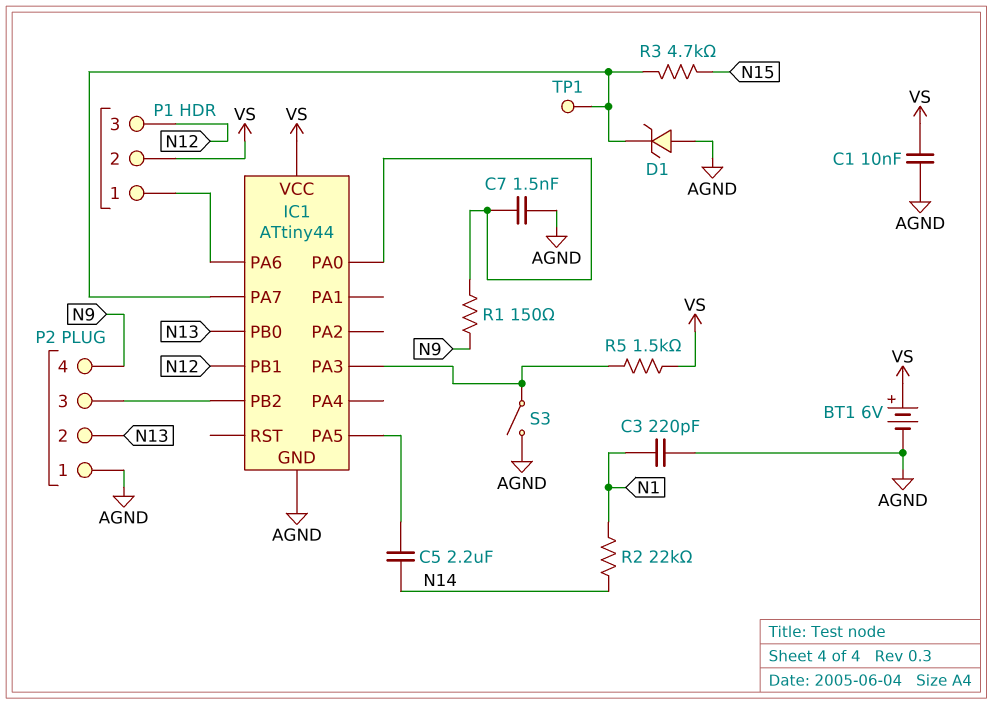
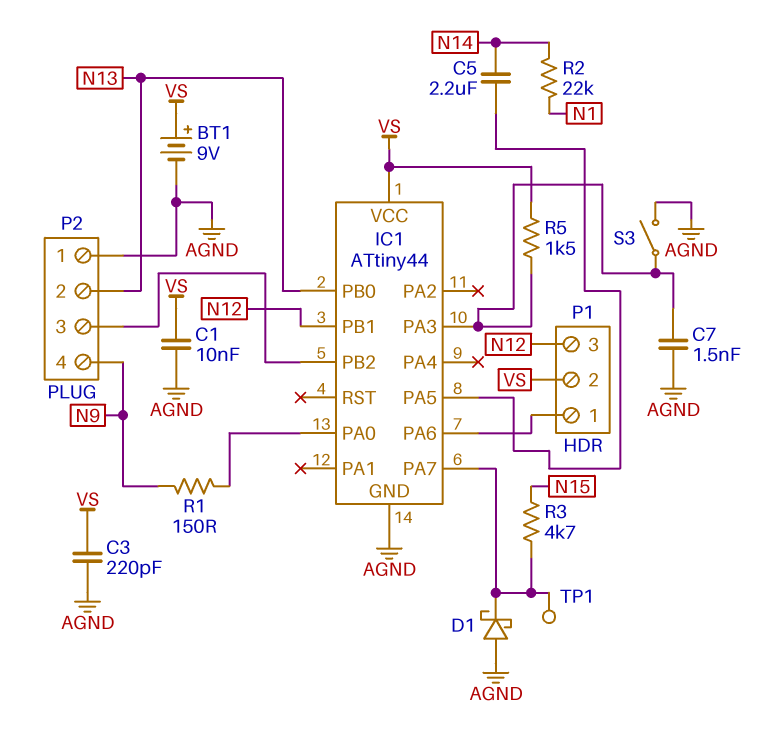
BT1: 6V (plus VS, minus AGND) -> 9V (plus VS, minus AGND)
C3: 220pF (AGND, N1) -> 220pF (AGND, VS)
C7: 1.5nF (AGND, IC1/PA0) -> 1.5nF (AGND, IC1/PA3)
D1: zener (A AGND, K IC1/PA7) -> schottky (A AGND, K IC1/PA7)

